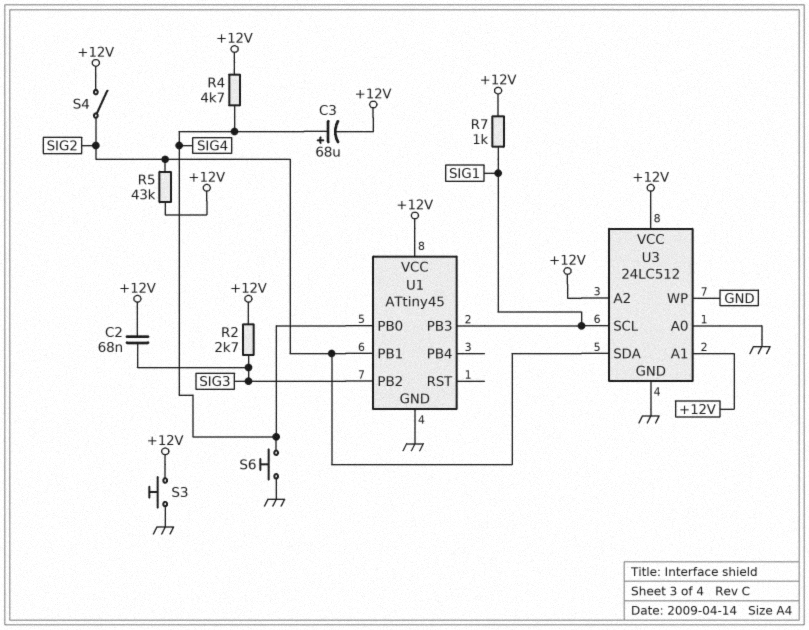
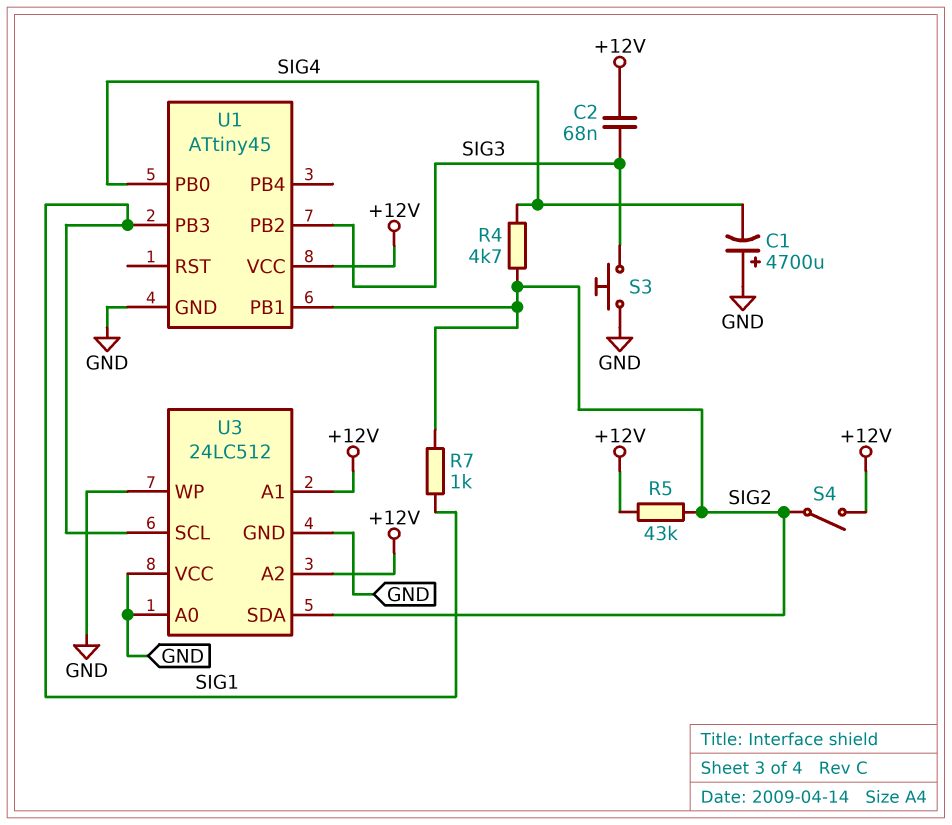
C1: none -> 4700uF (plus GND, minus SIG4)
C3: 68uF (plus SIG4, minus +12V) -> none
R2: 2.7k (+12V, SIG3) -> none
R4: 4.7k (+12V, SIG4) -> 4.7k (SIG2, SIG4)
R7: 1k (+12V, SIG1) -> 1k (SIG1, SIG2)
S3: button (+12V, GND) -> button (GND, SIG3)
S6: button (GND, SIG4) -> none
U3 pin VCC: +12V -> GND

